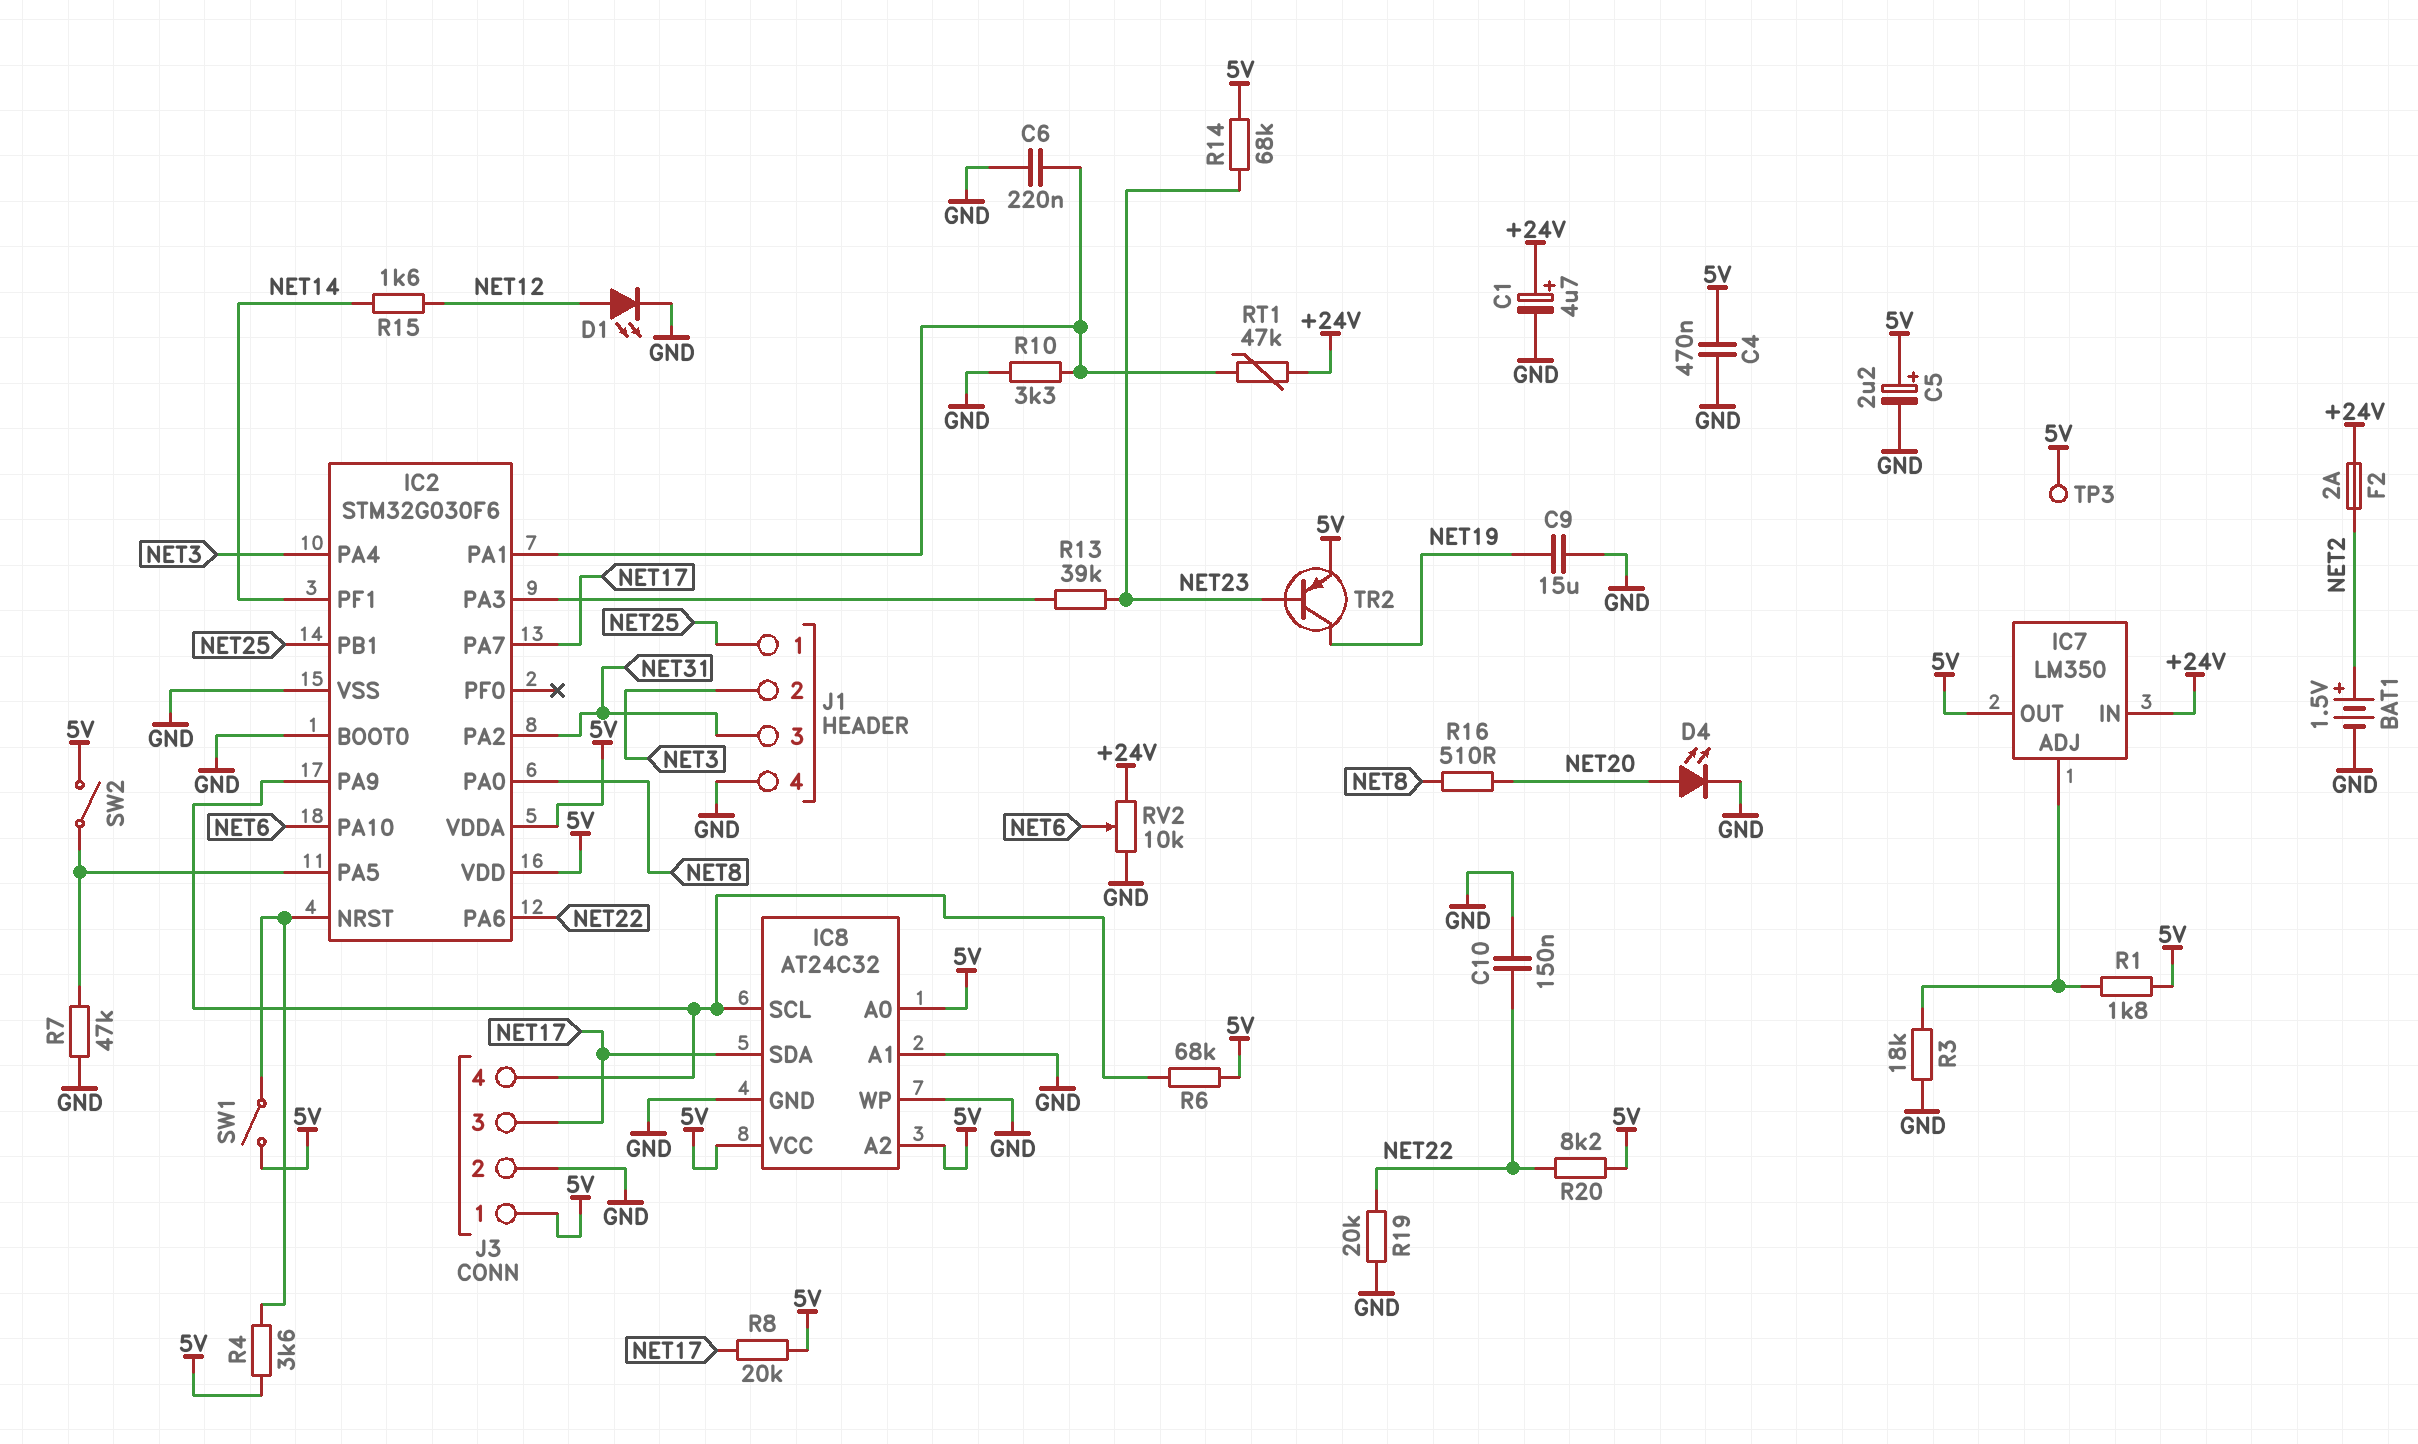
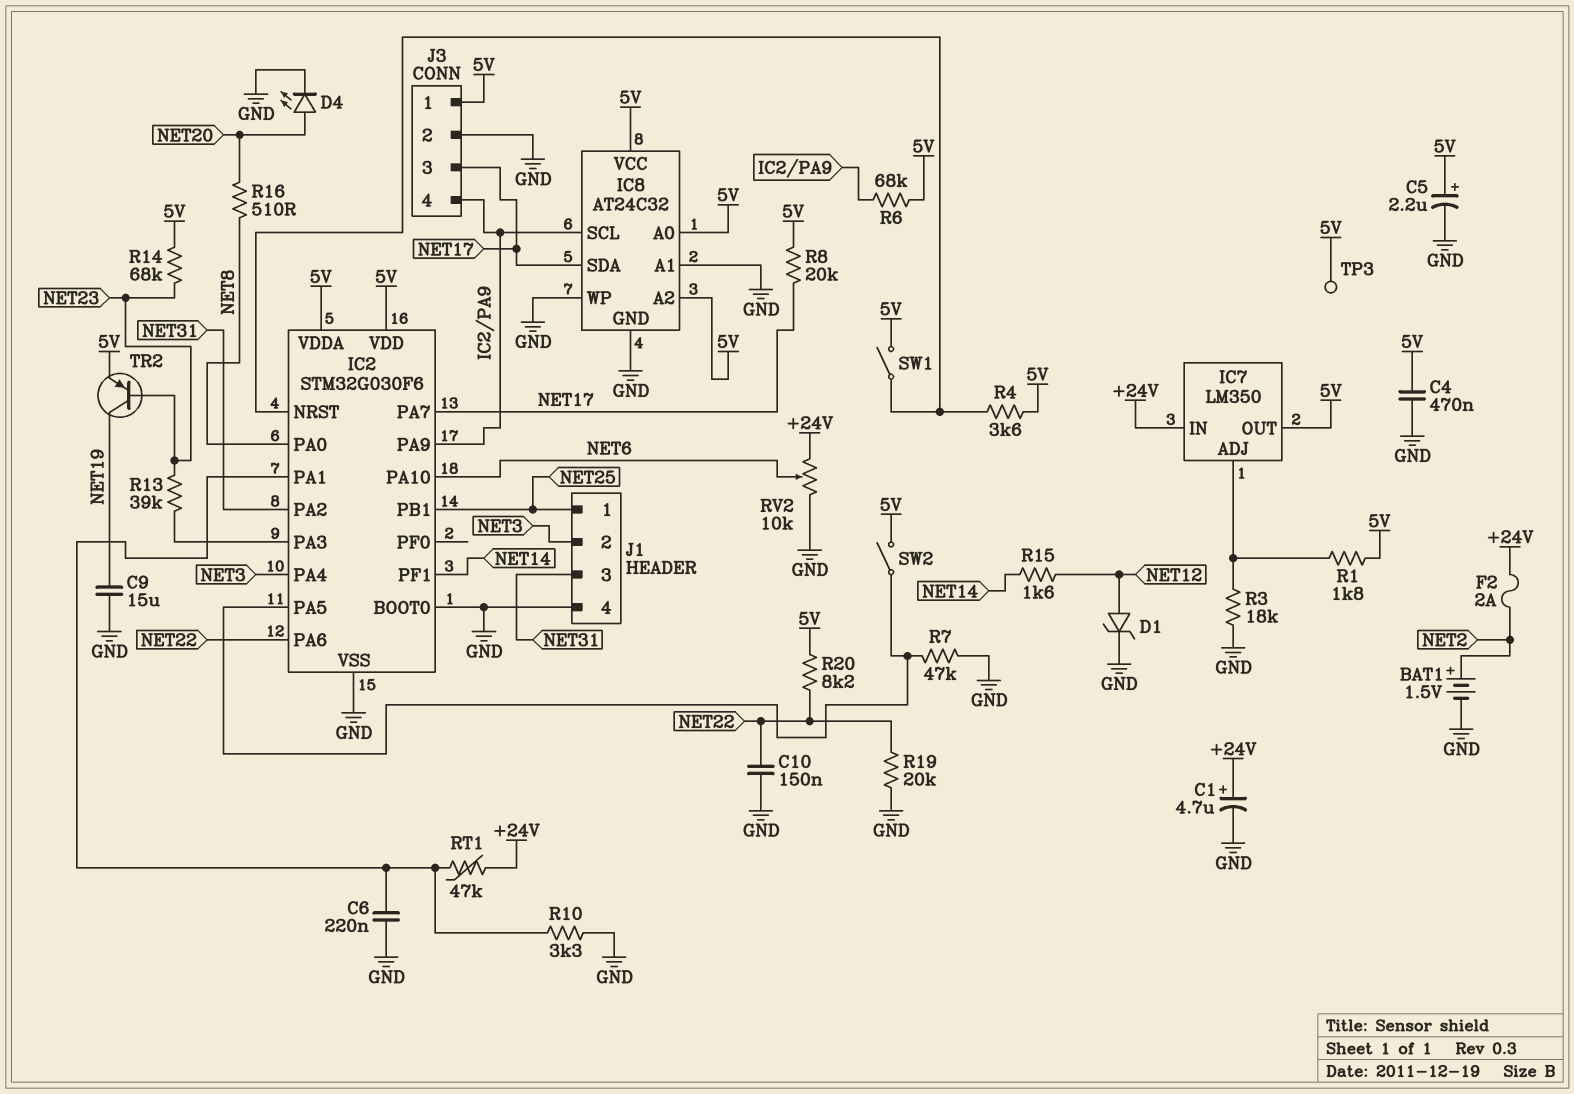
D1: LED (A NET12, K GND) -> zener (A NET12, K GND)

